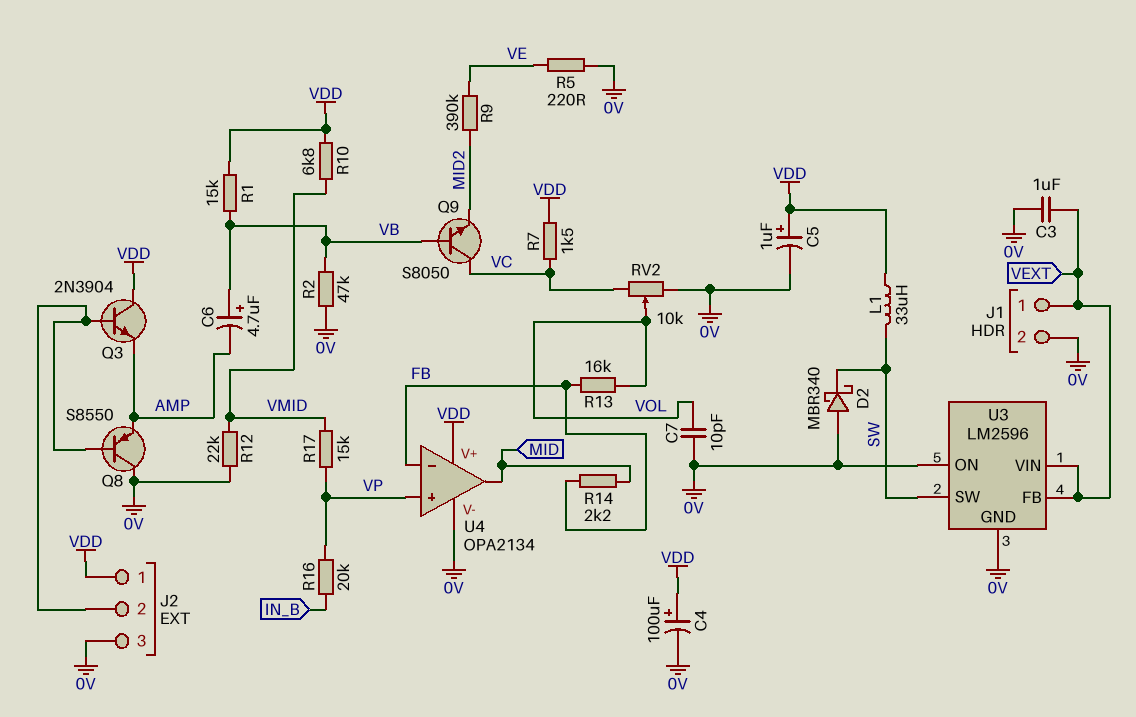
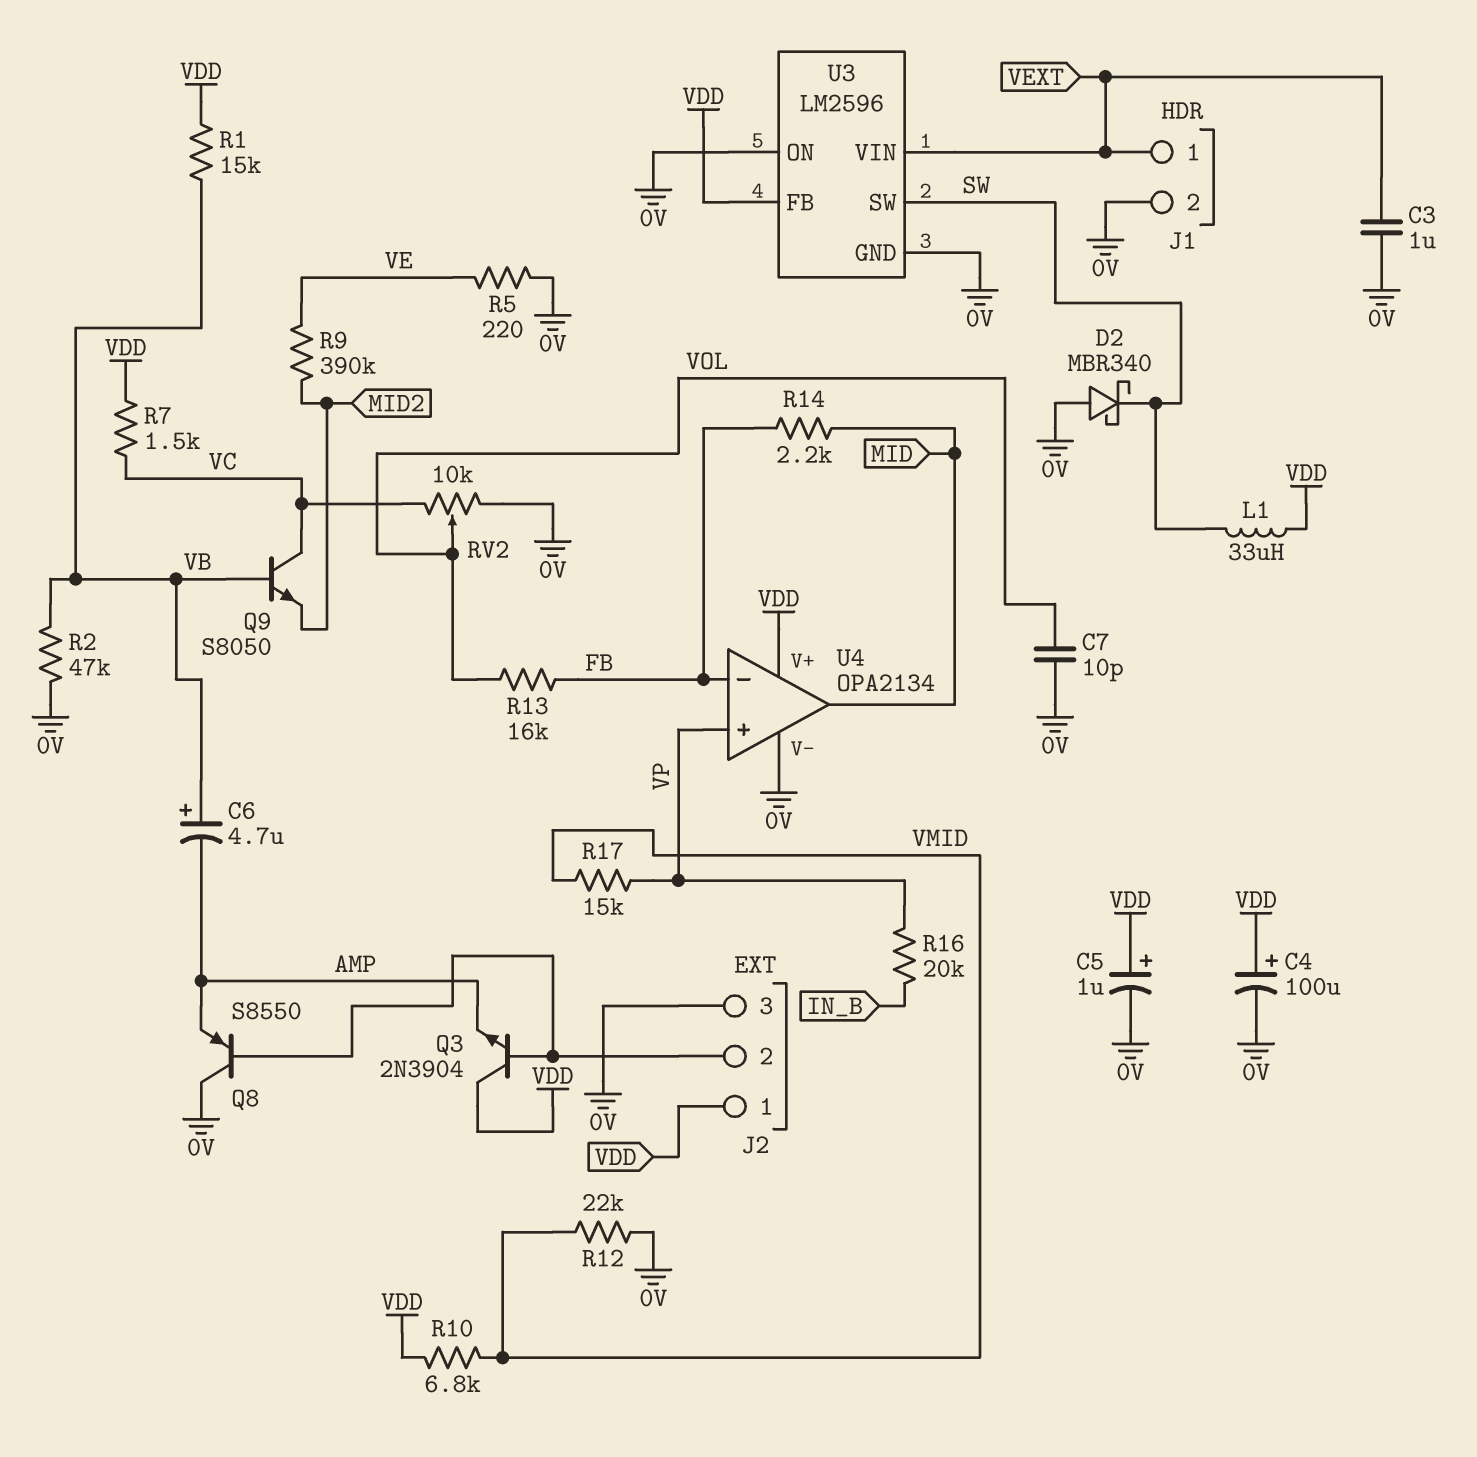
U3 pin FB: VEXT -> VDD

